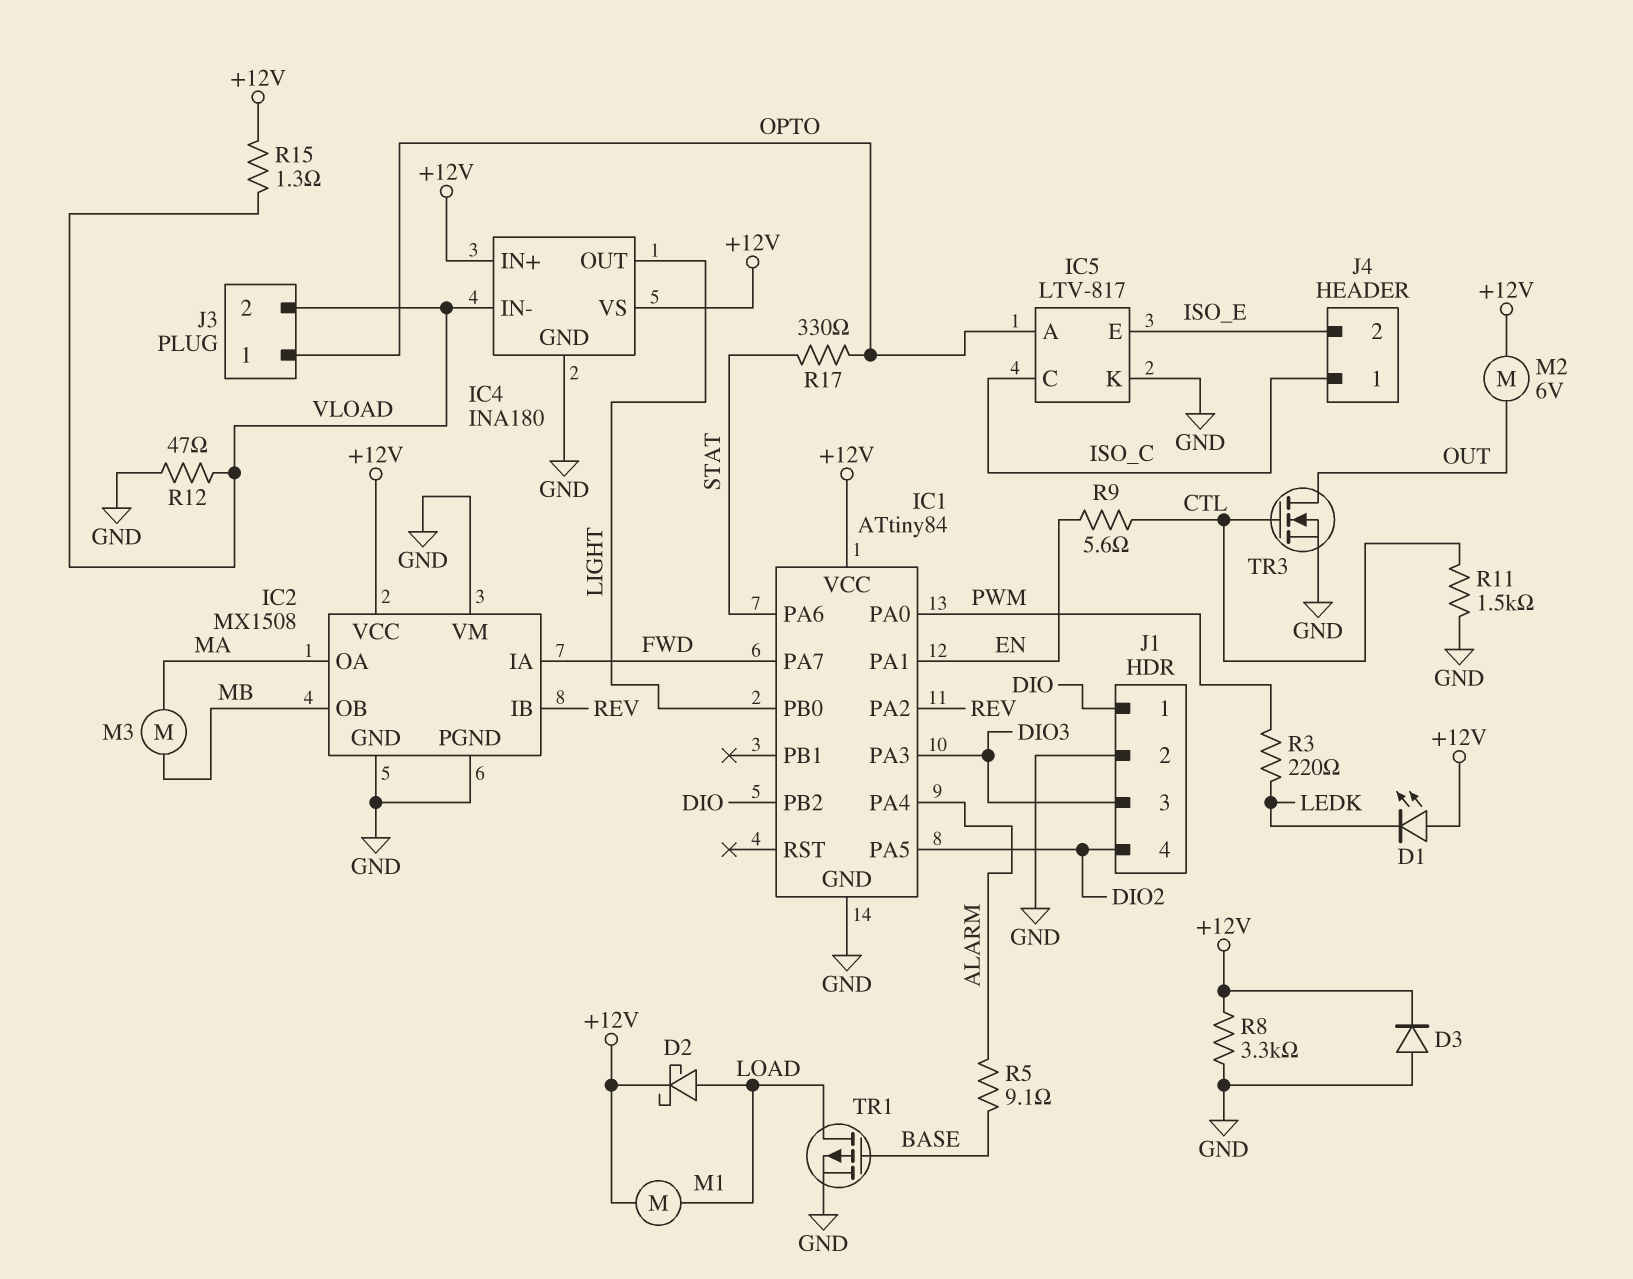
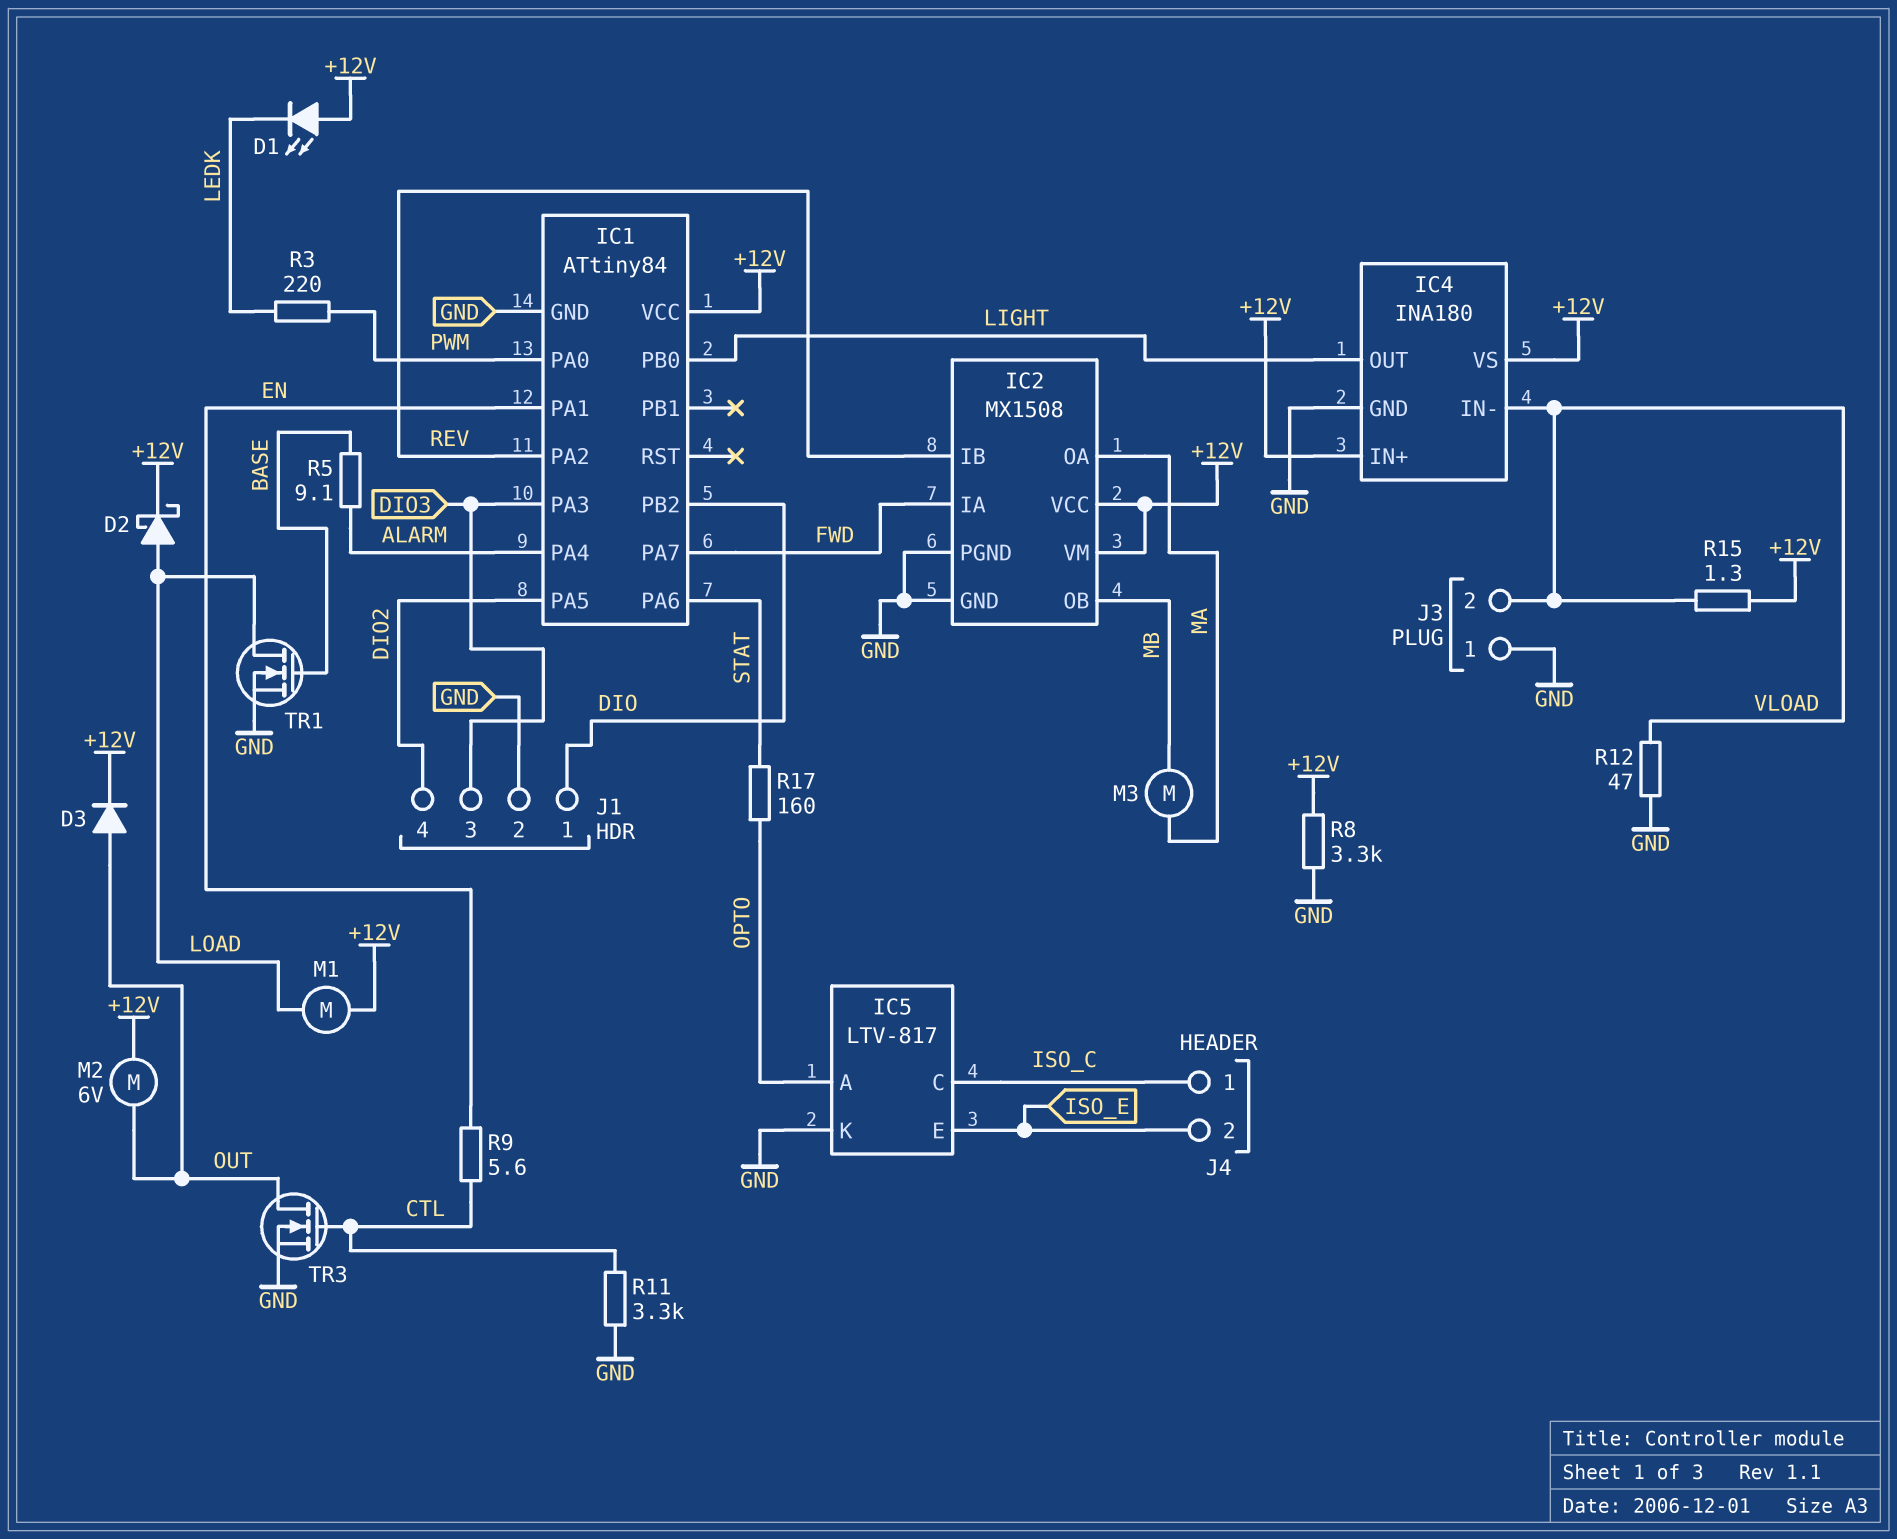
D3: diode (A GND, K +12V) -> diode (A OUT, K +12V)
IC2 pin VM: GND -> +12V
J3 pin 1: OPTO -> GND
R11: 1.5k (CTL, GND) -> 3.3k (CTL, GND)
R17: 330 (OPTO, STAT) -> 160 (OPTO, STAT)
TR1: PMOS (G BASE, D LOAD, S GND) -> NMOS (G BASE, D LOAD, S GND)

